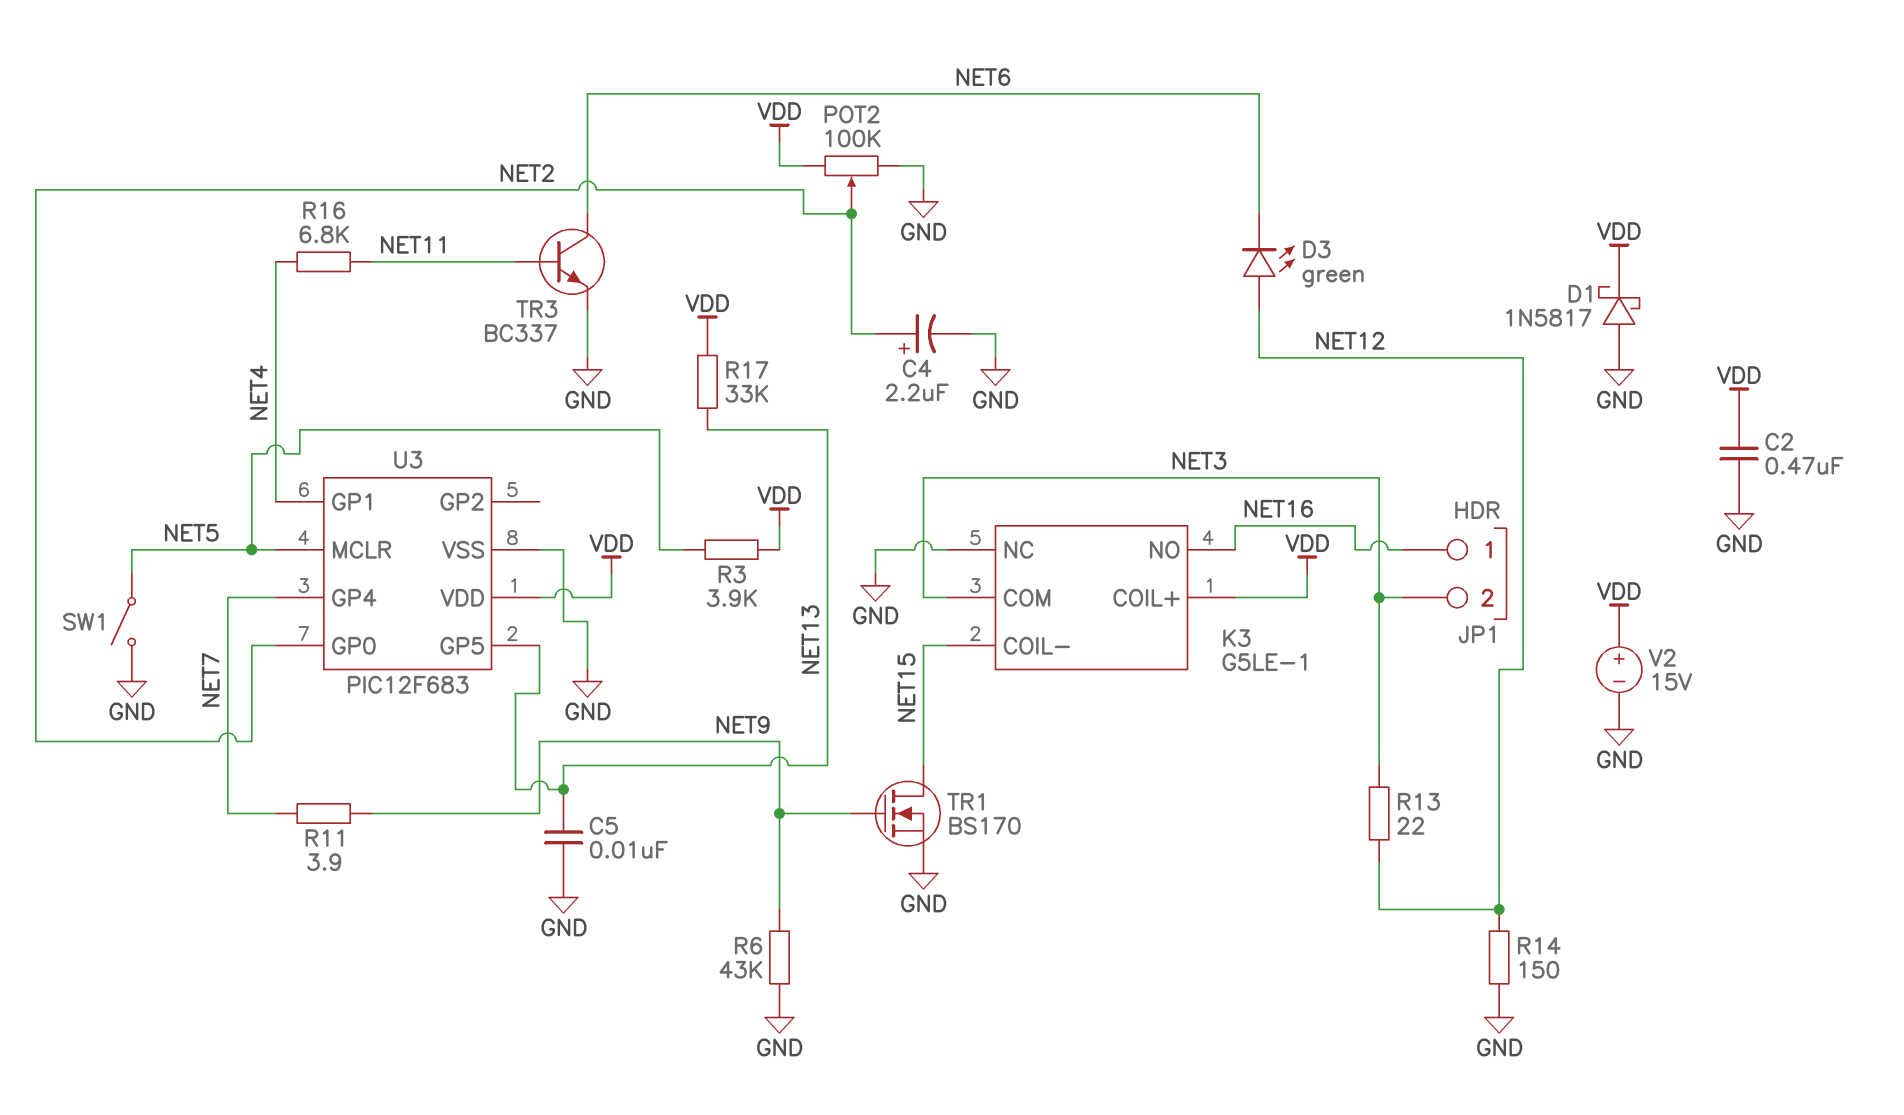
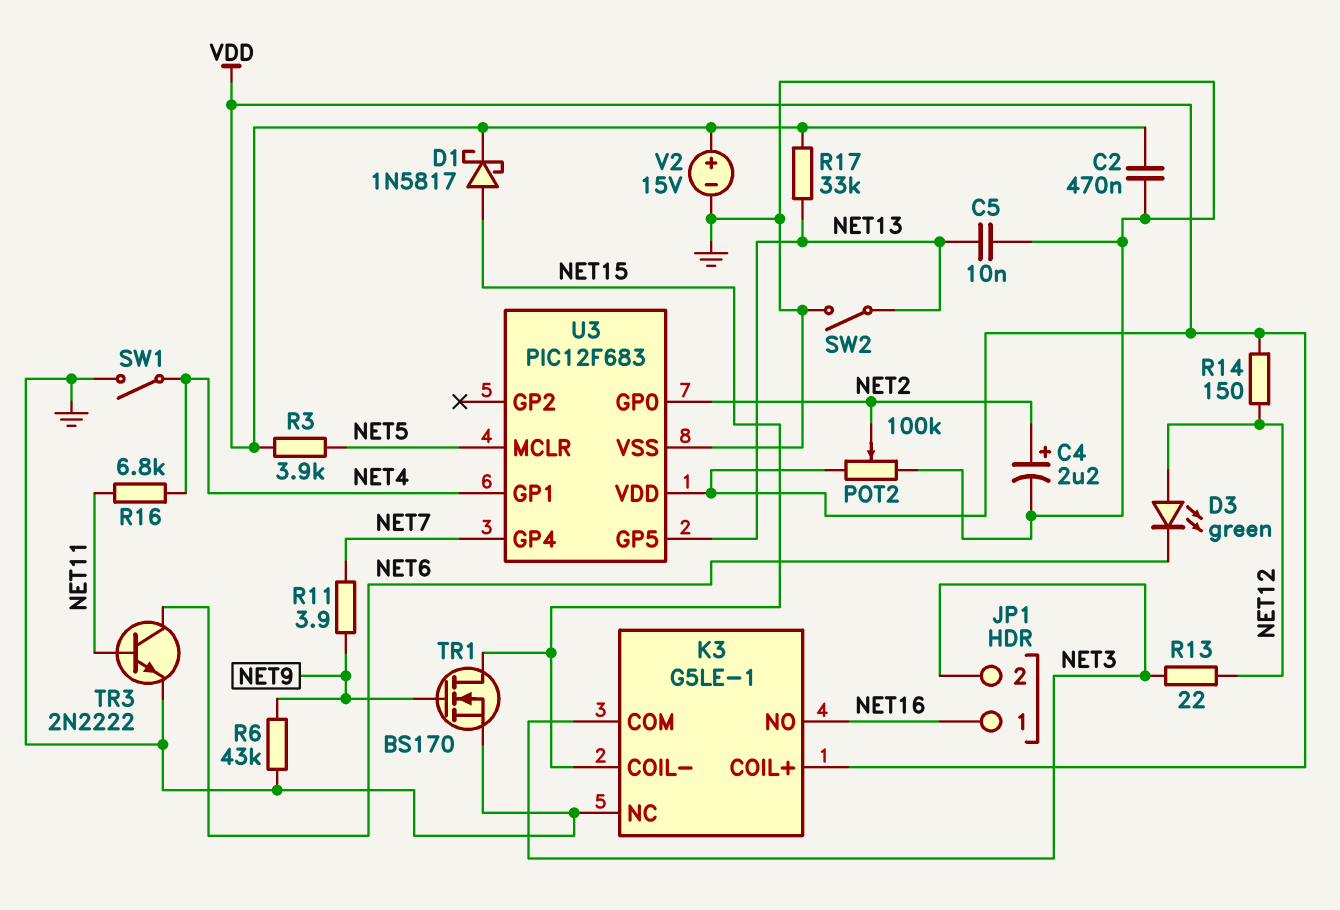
D1: schottky 1N5817 (A GND, K VDD) -> schottky 1N5817 (A NET15, K VDD)
R14: 150 (GND, NET12) -> 150 (NET12, VDD)
SW1: switch (GND, NET5) -> switch (GND, NET4)
SW2: none -> switch (GND, NET13)
TR3: NPN BC337 (B NET11, C NET6, E GND) -> NPN 2N2222 (B NET11, C NET6, E GND)

